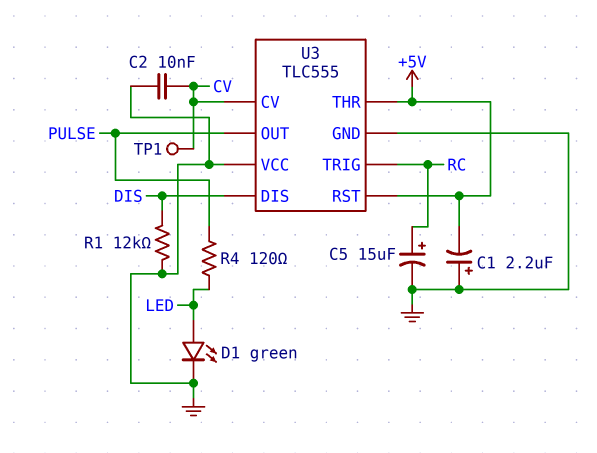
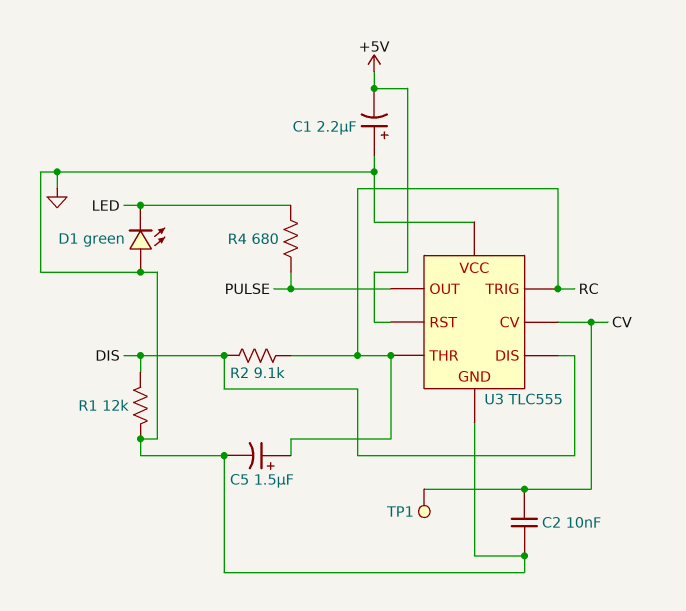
C5: 15uF (plus RC, minus GND) -> 1.5uF (plus RC, minus GND)
D1: LED green (A LED, K GND) -> LED green (A GND, K LED)
R2: none -> 9.1k (DIS, RC)
R4: 120 (LED, PULSE) -> 680 (LED, PULSE)
U3 pin THR: +5V -> RC

